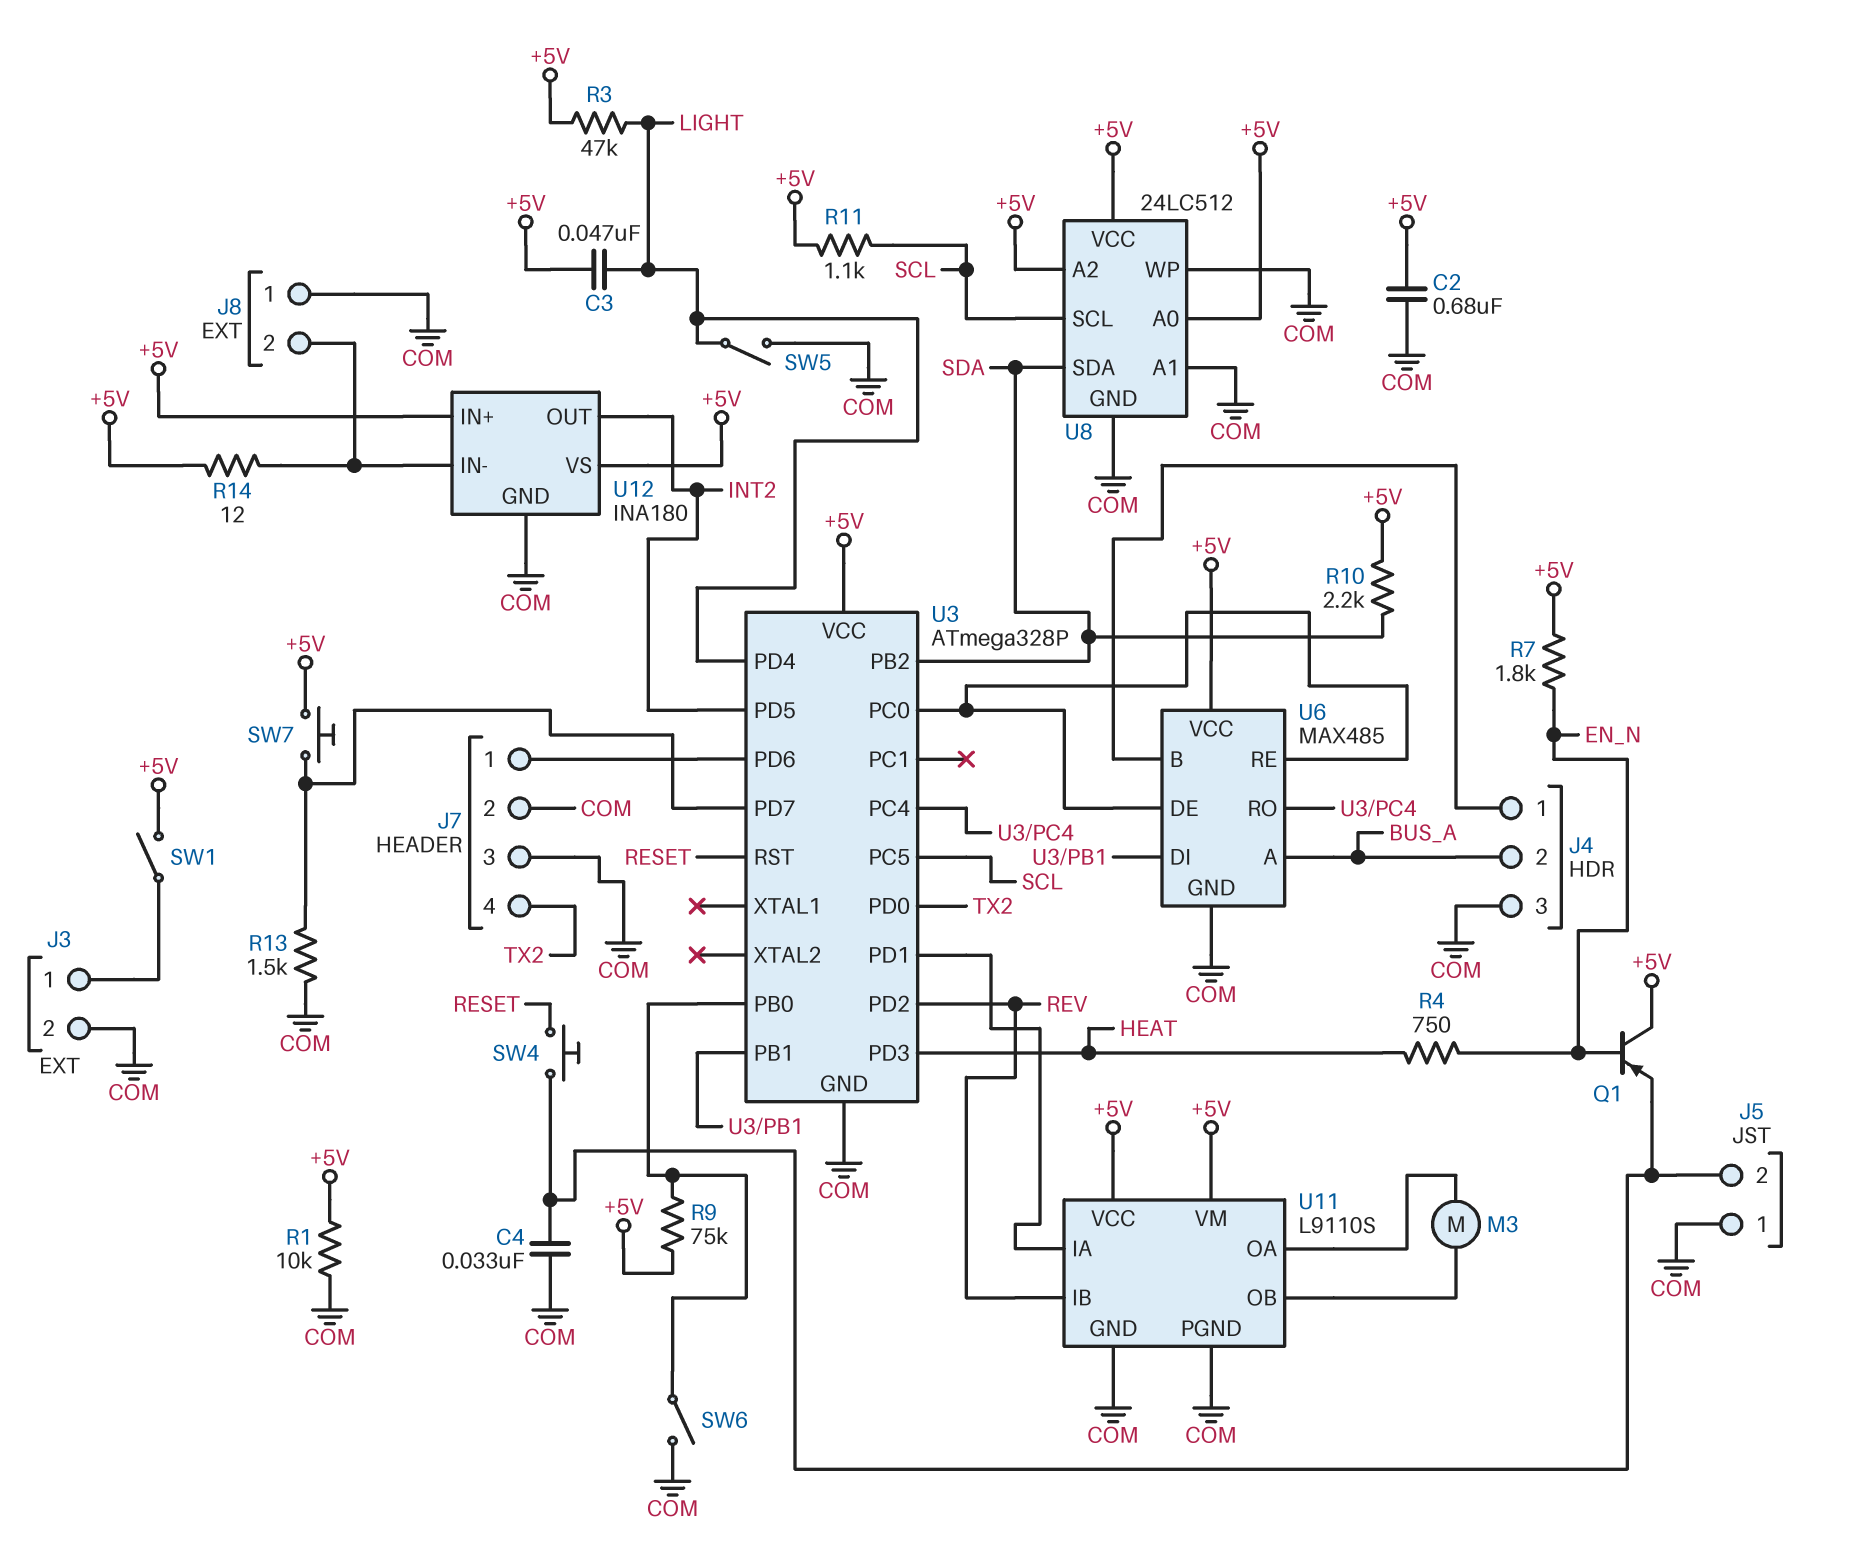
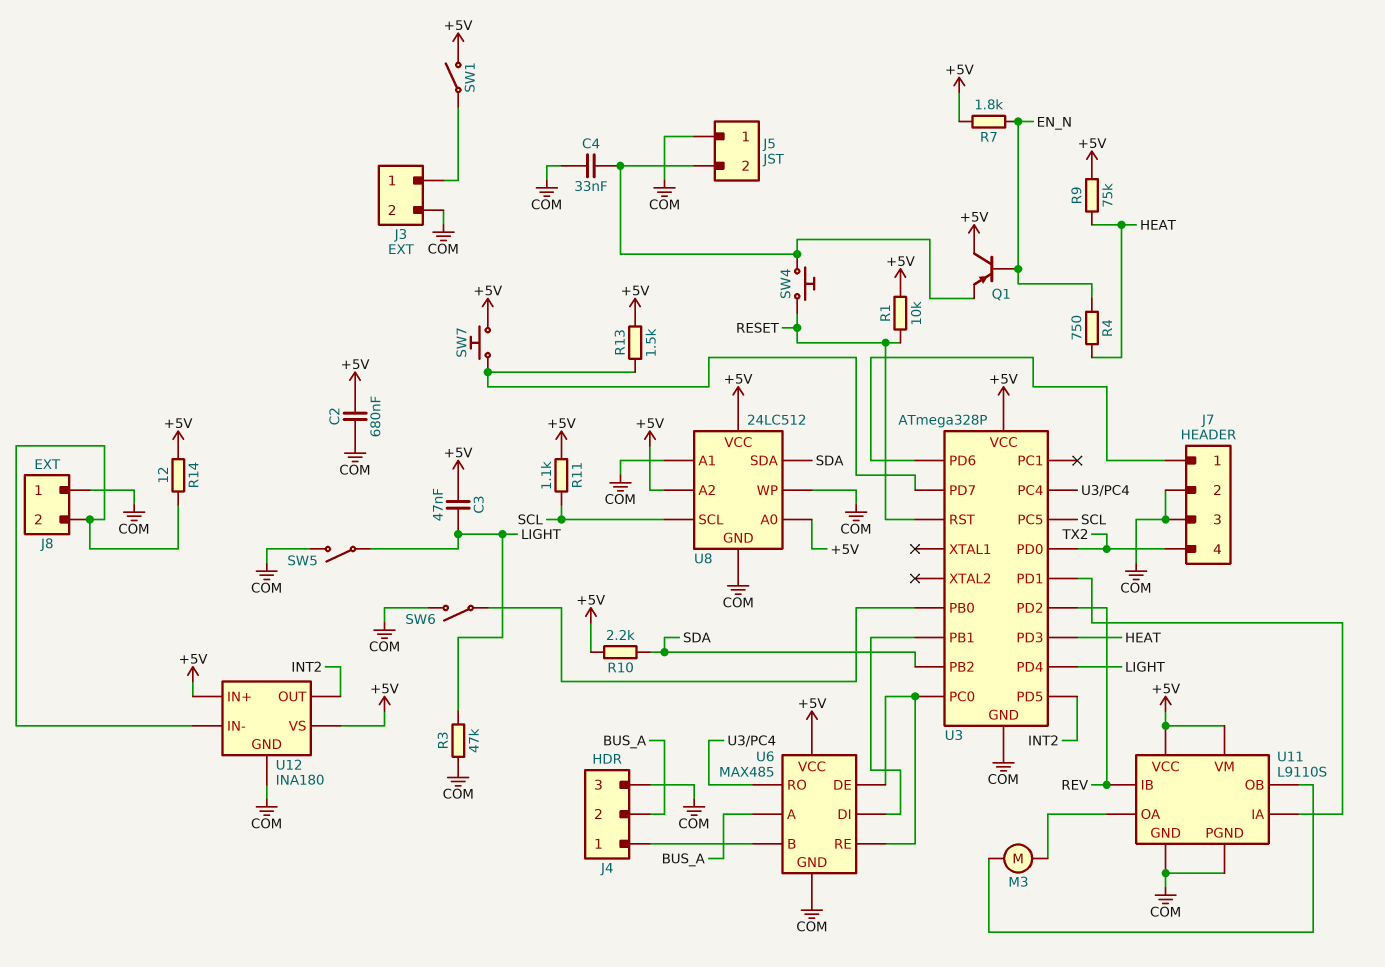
R1: 10k (+5V, COM) -> 10k (+5V, RESET)
R3: 47k (+5V, LIGHT) -> 47k (COM, LIGHT)
R9: 75k (+5V, U3/PB0) -> 75k (+5V, HEAT)
R13: 1.5k (COM, U3/PD7) -> 1.5k (+5V, U3/PD7)

